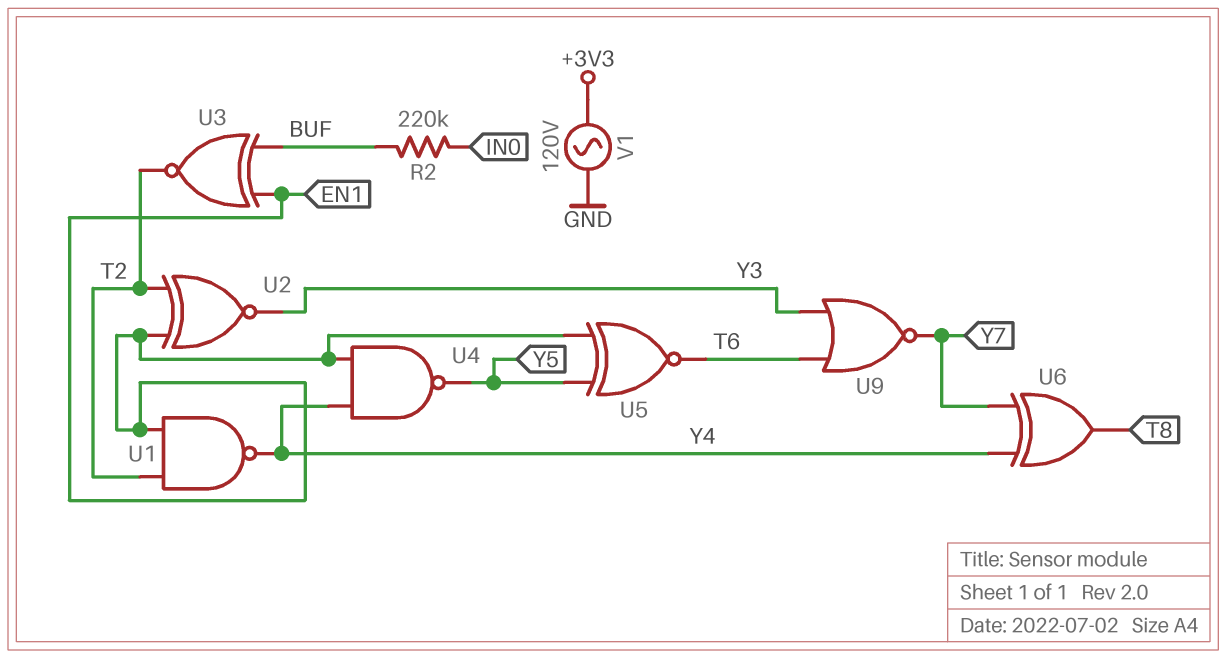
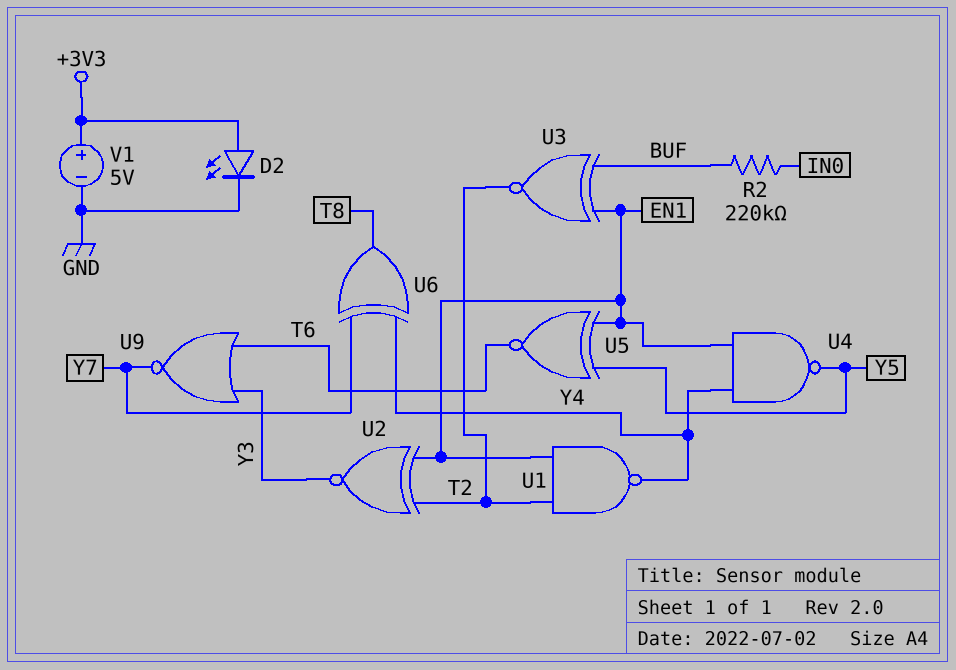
D2: none -> LED (A +3V3, K GND)
V1: AC 120V (+3V3, GND) -> 5V (plus +3V3, minus GND)

